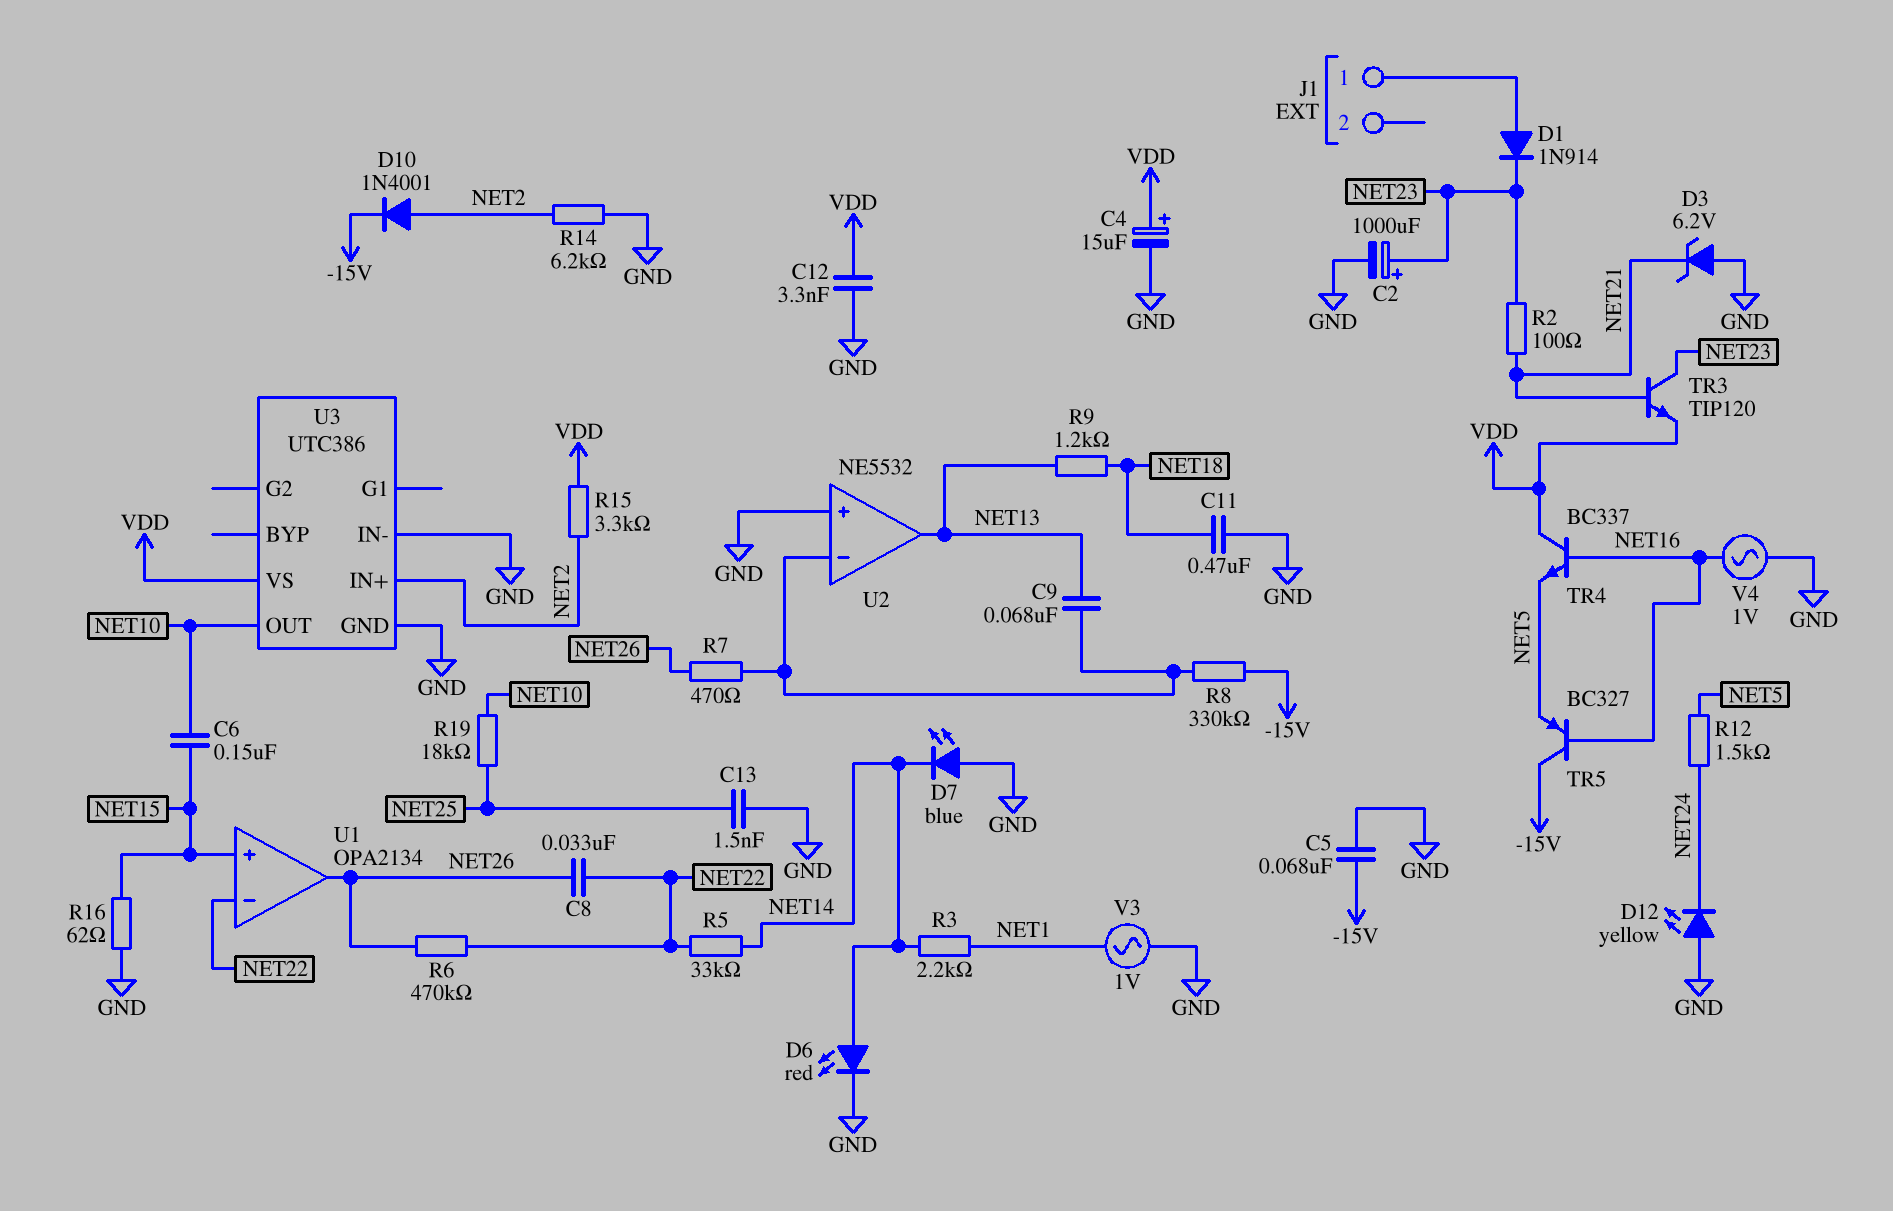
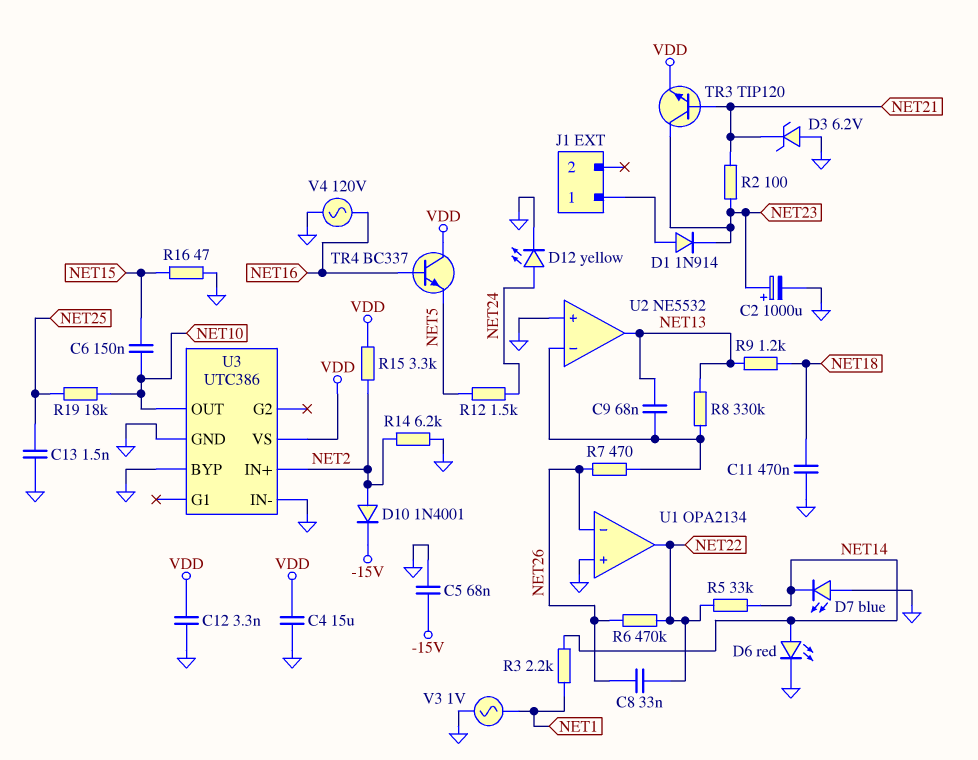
C4: 15uF (plus VDD, minus GND) -> 15uF (GND, VDD)
D12: LED yellow (A GND, K NET24) -> LED yellow (A NET24, K GND)
R8: 330k (-15V, U2/in-) -> 330k (NET13, U2/in-)
R16: 62 (GND, NET15) -> 47 (GND, NET15)
TR5: PNP BC327 (B NET16, C -15V, E NET5) -> none
U1 pin in+: NET15 -> GND
U1 pin in-: NET22 -> NET26
U1 pin out: NET26 -> NET22
U3 pin BYP: none -> GND
V4: AC 1V (GND, NET16) -> AC 120V (GND, NET16)

